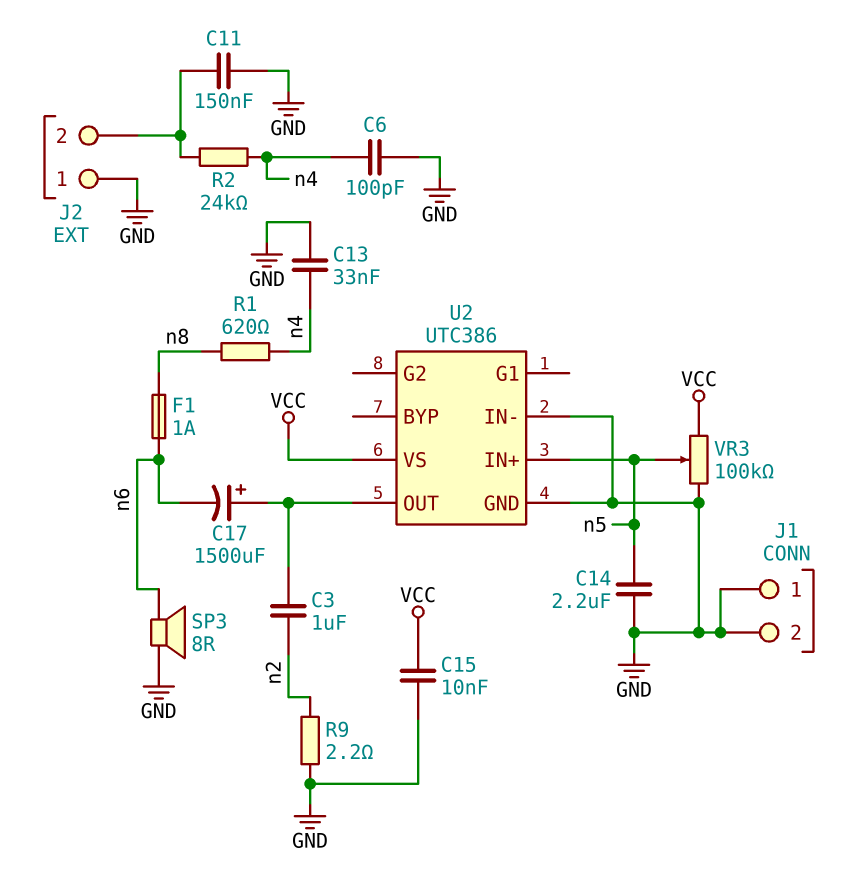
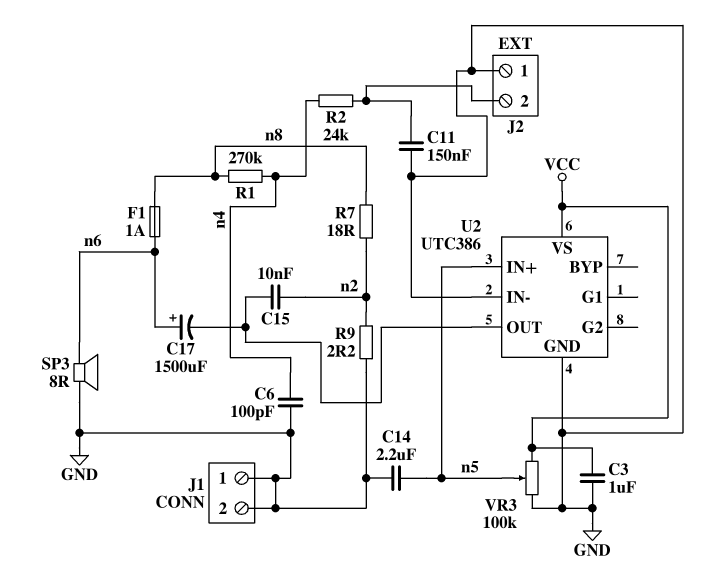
C3: 1uF (U2/OUT, n2) -> 1uF (GND, VCC)
C13: 33nF (GND, n4) -> none
C15: 10nF (GND, VCC) -> 10nF (U2/OUT, n2)
C17: 1500uF (plus U2/OUT, minus n6) -> 1500uF (plus n6, minus U2/OUT)
R1: 620 (n4, n8) -> 270k (n4, n8)
R7: none -> 18 (n2, n8)

